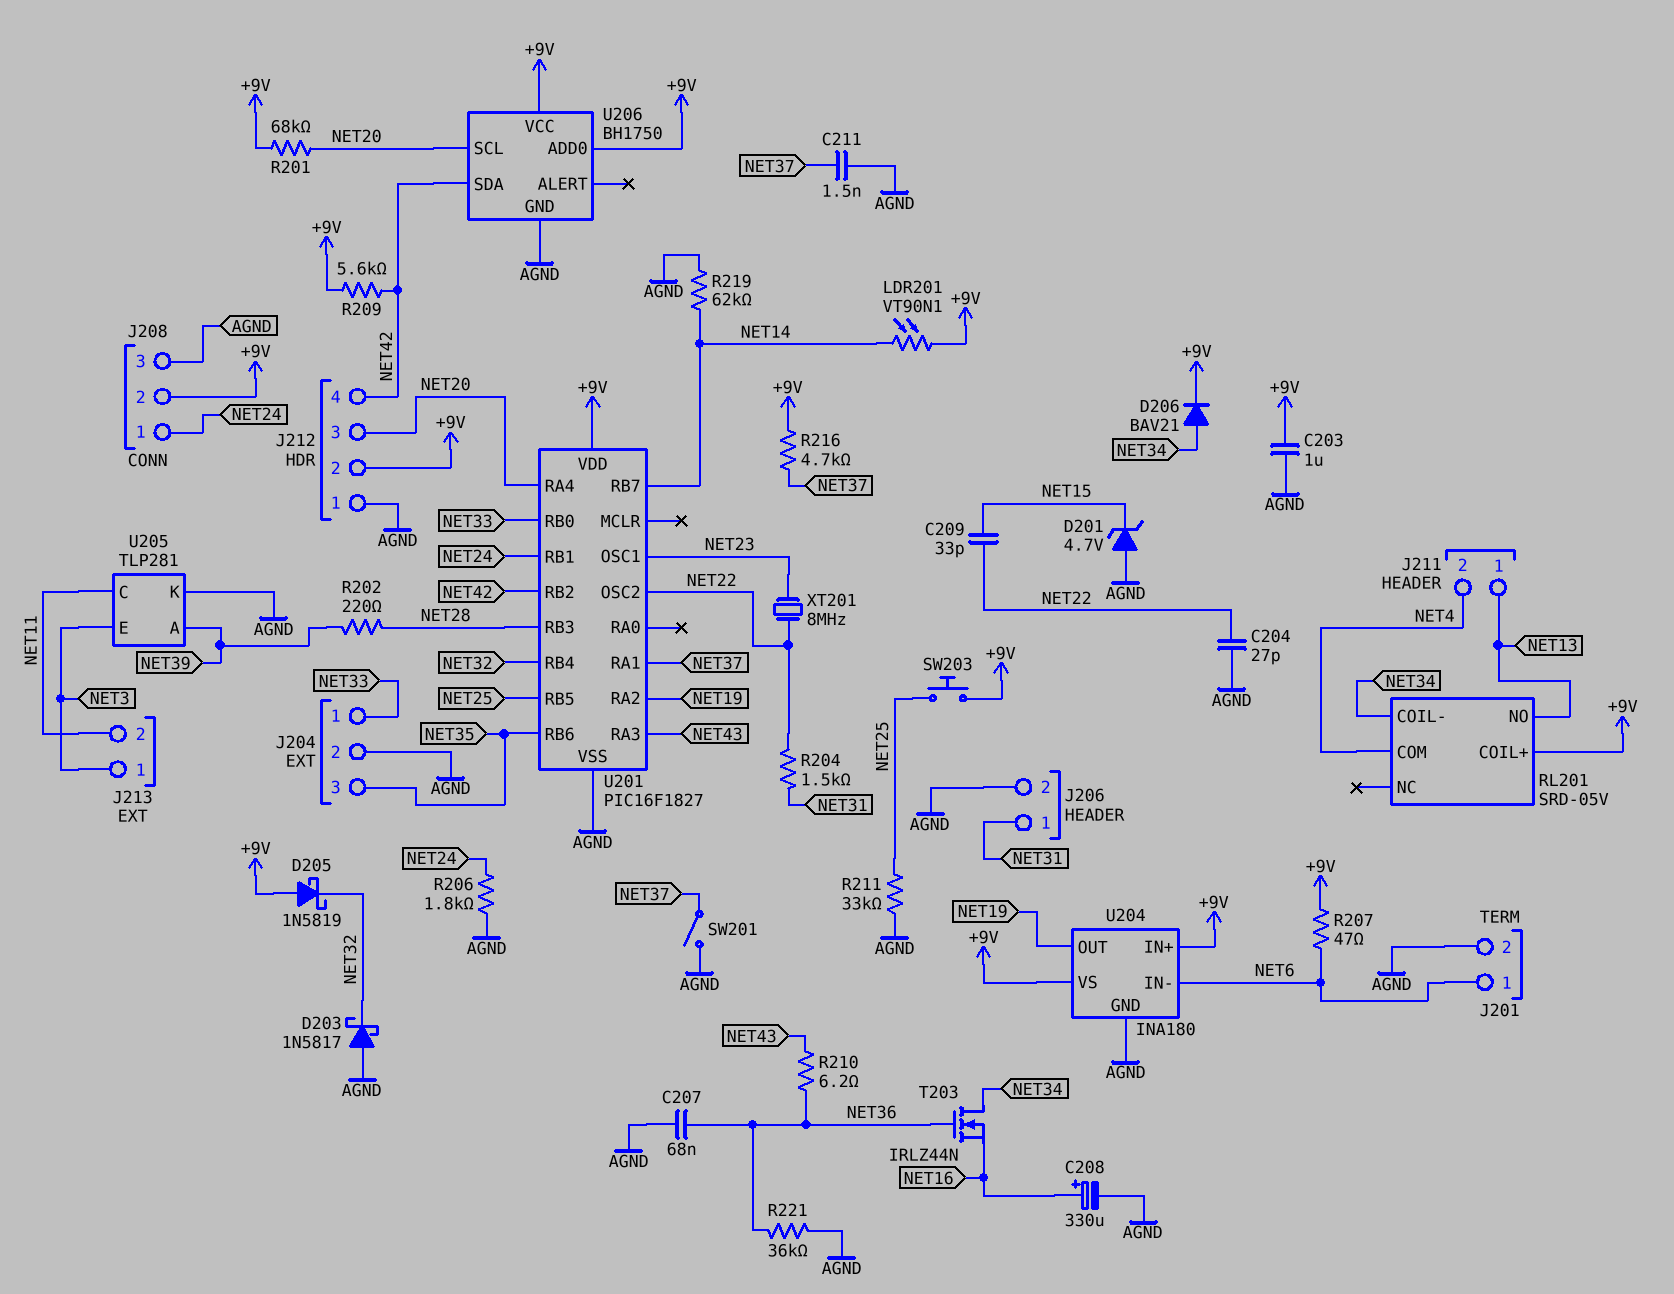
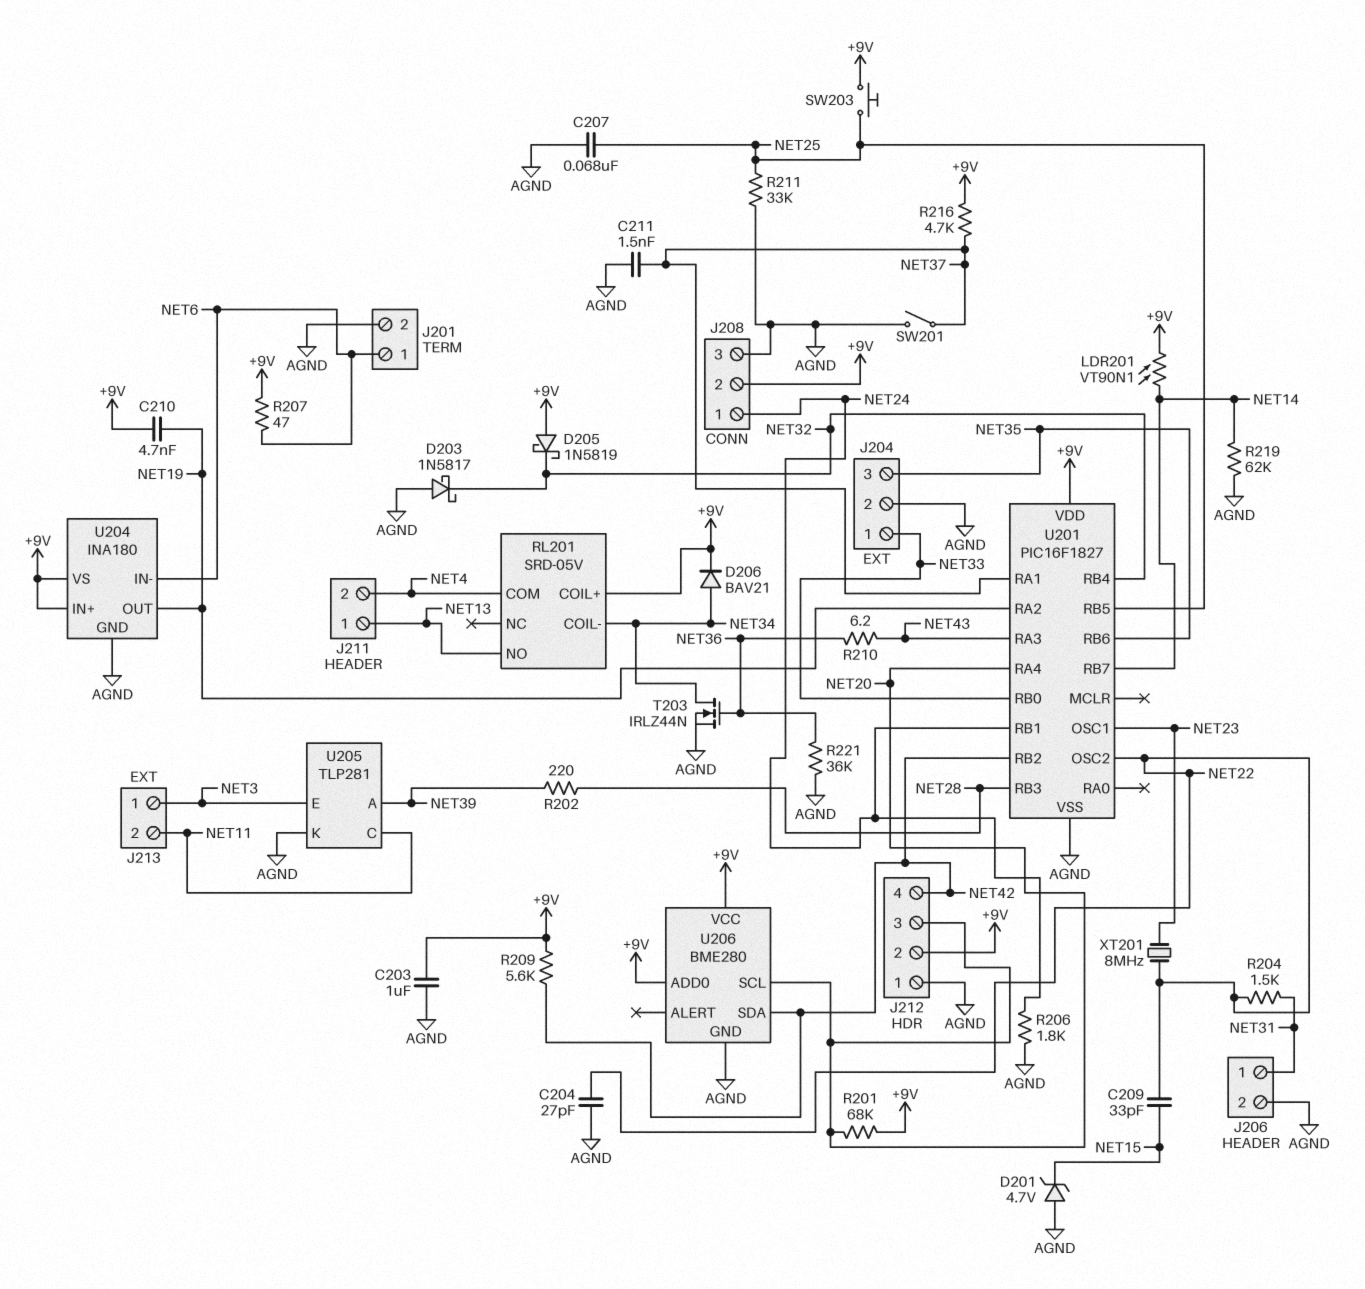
C207: 68nF (AGND, NET36) -> 68nF (AGND, NET25)
C208: 330uF (plus NET16, minus AGND) -> none
C210: none -> 4.7nF (+9V, NET19)
T203: NMOS IRLZ44N (G NET36, D NET34, S NET16) -> NMOS IRLZ44N (G NET36, D NET34, S AGND)
U206: BH1750 -> BME280

